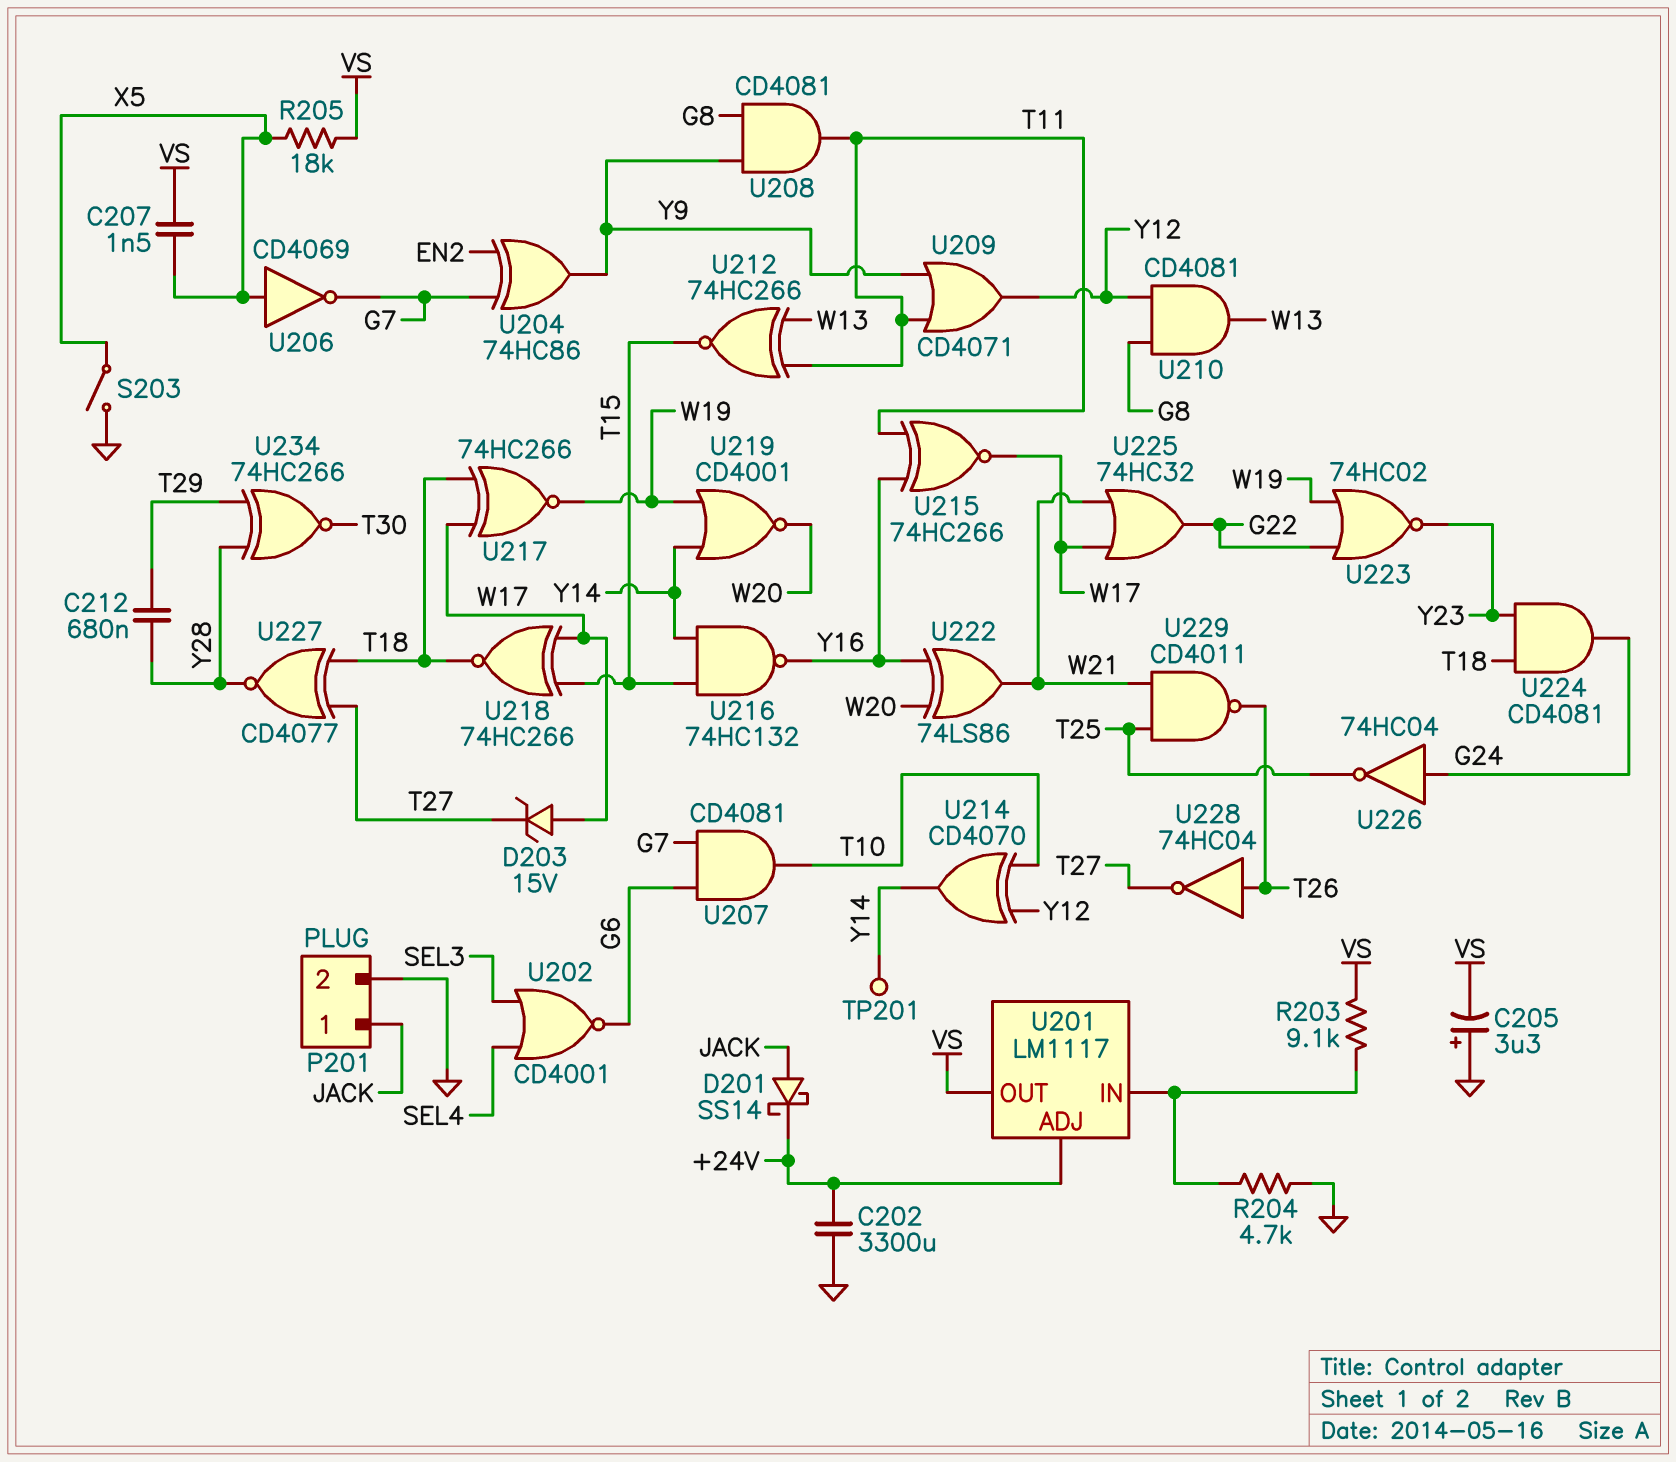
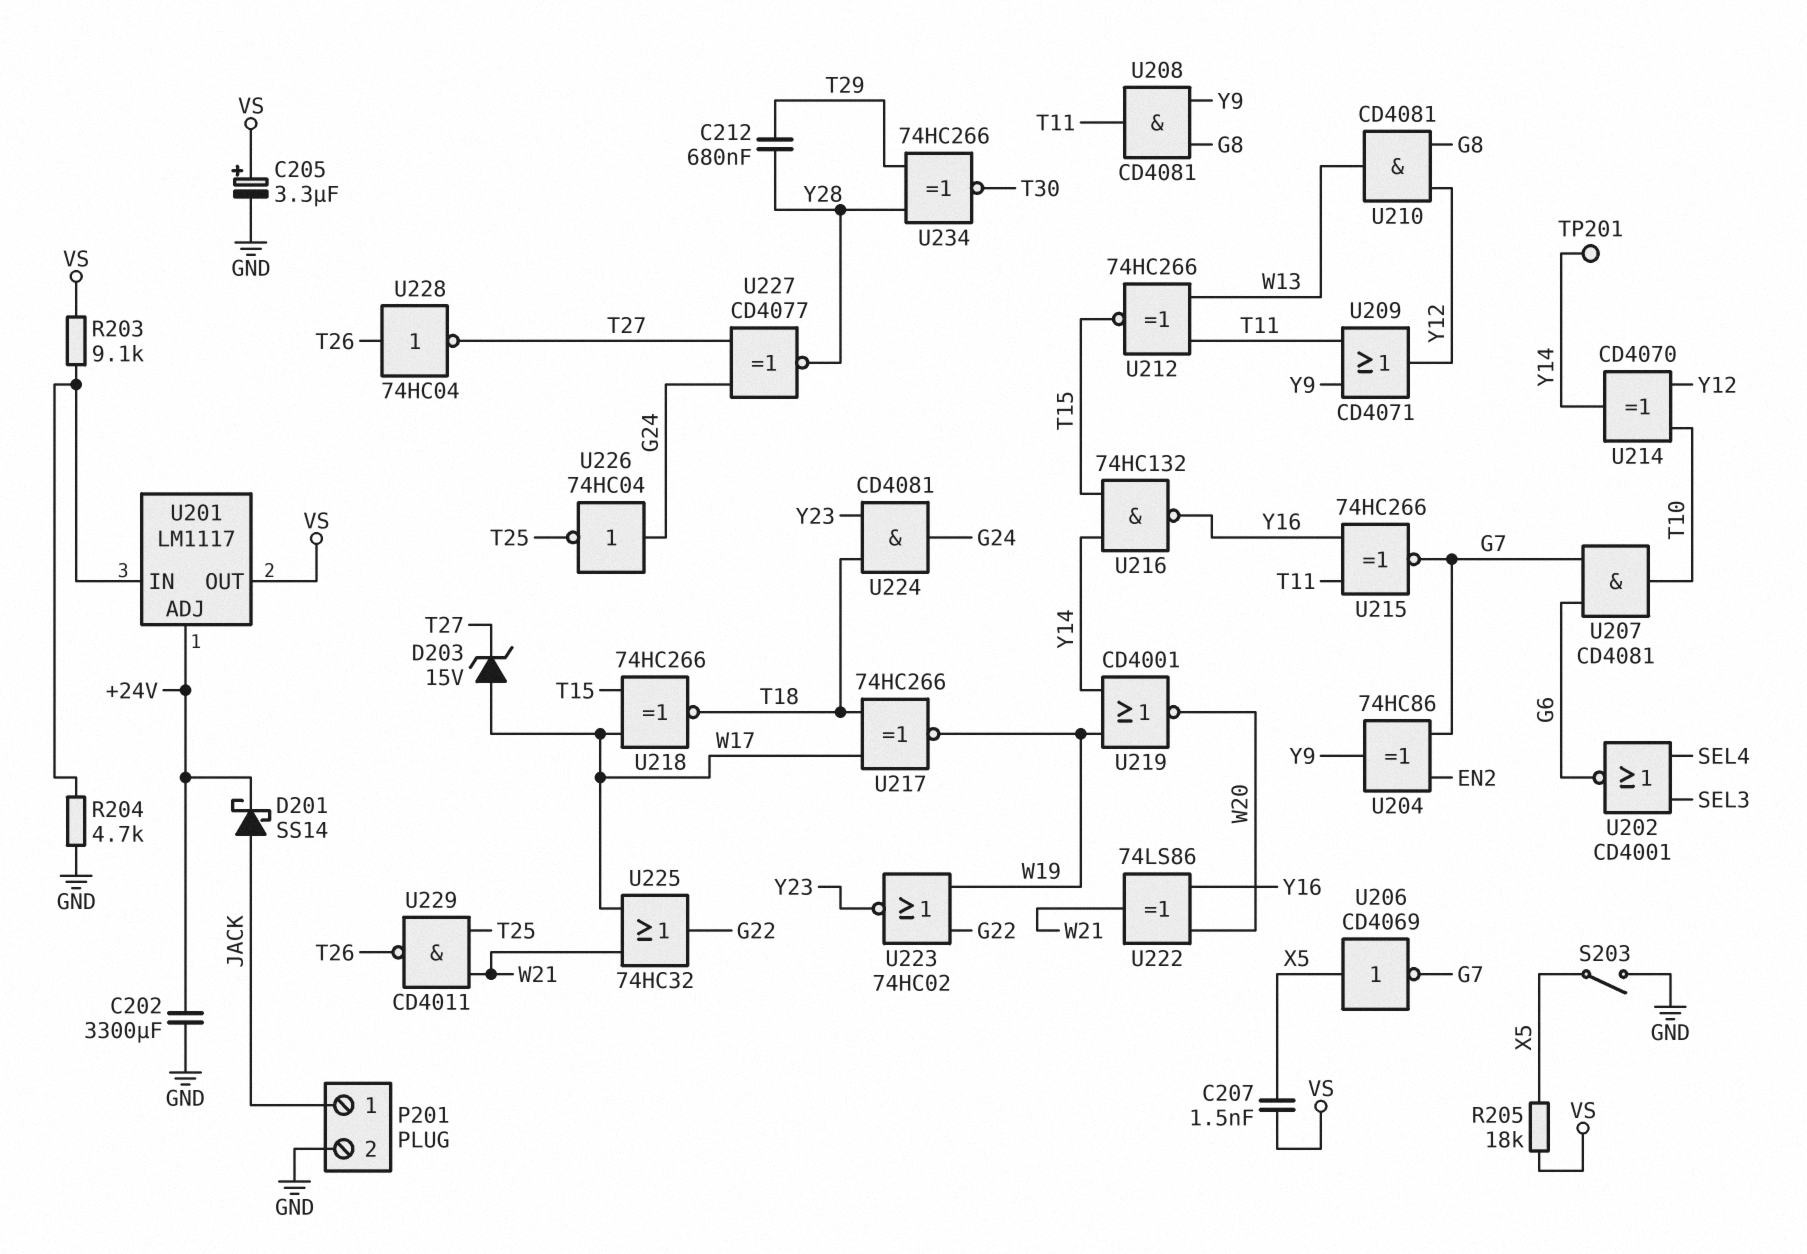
C205: 3.3uF (plus GND, minus VS) -> 3.3uF (plus VS, minus GND)
U215: XNOR 74HC266 (in T11, in Y16, out W17) -> XNOR 74HC266 (in T11, in Y16, out G7)
U227: XNOR CD4077 (in T18, in T27, out Y28) -> XNOR CD4077 (in G24, in T27, out Y28)

